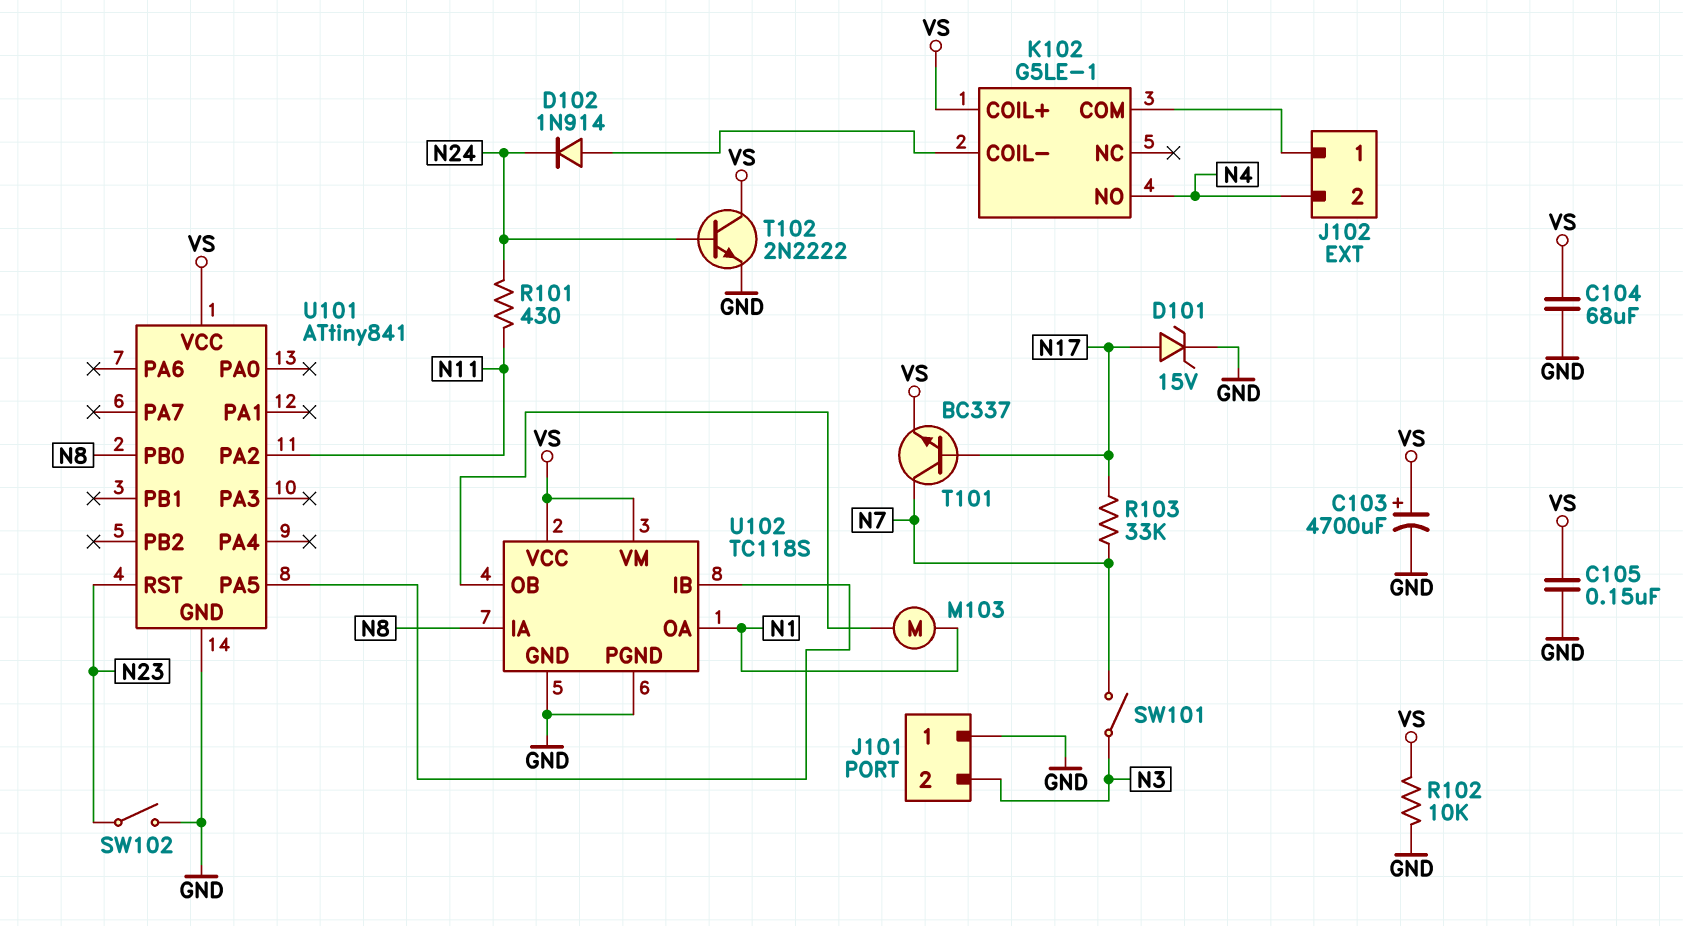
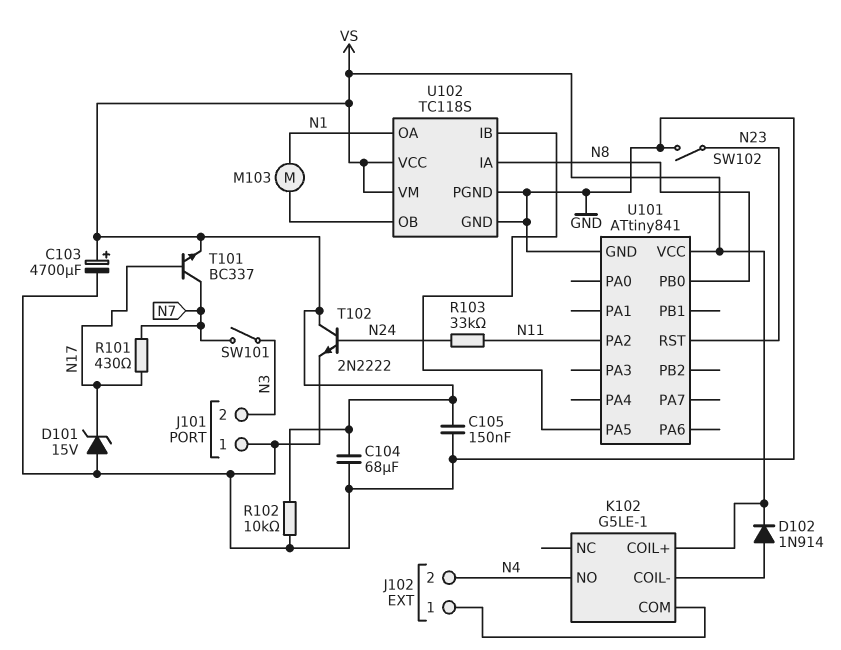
D101: zener 15V (A N17, K GND) -> zener 15V (A GND, K N17)
D102: diode 1N914 (A K102/COIL-, K N24) -> diode 1N914 (A K102/COIL-, K VS)
R101: 430 (N11, N24) -> 430 (N7, N17)
R103: 33k (N7, N17) -> 33k (N11, N24)

